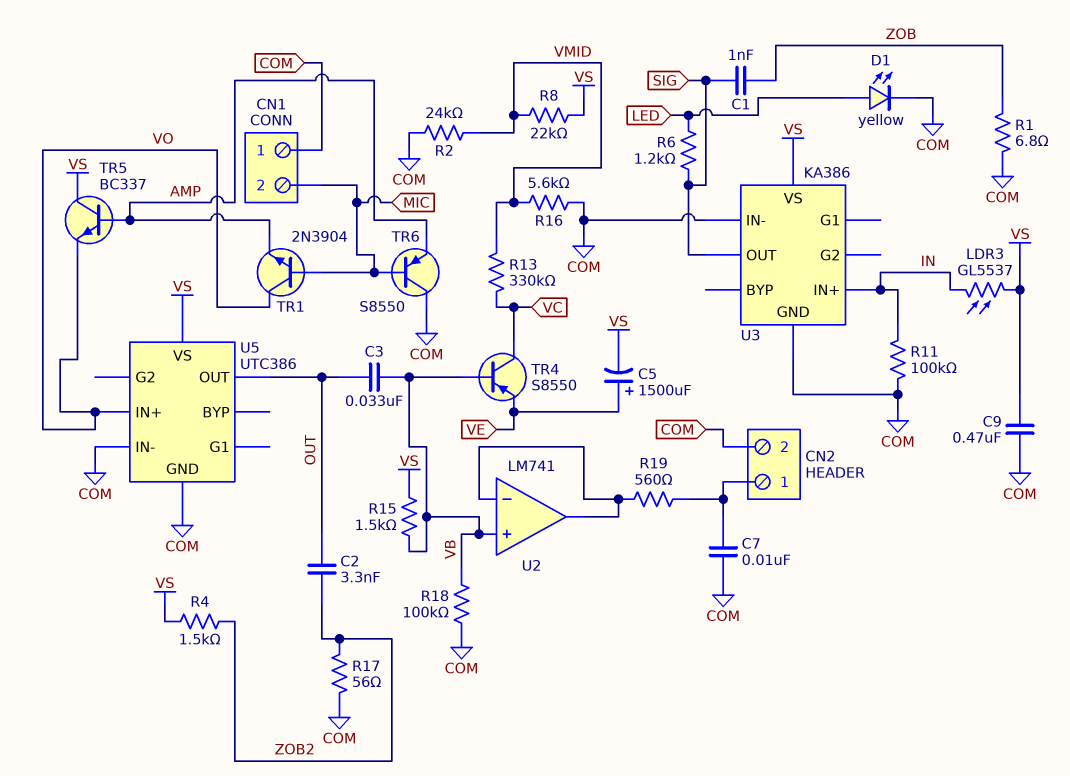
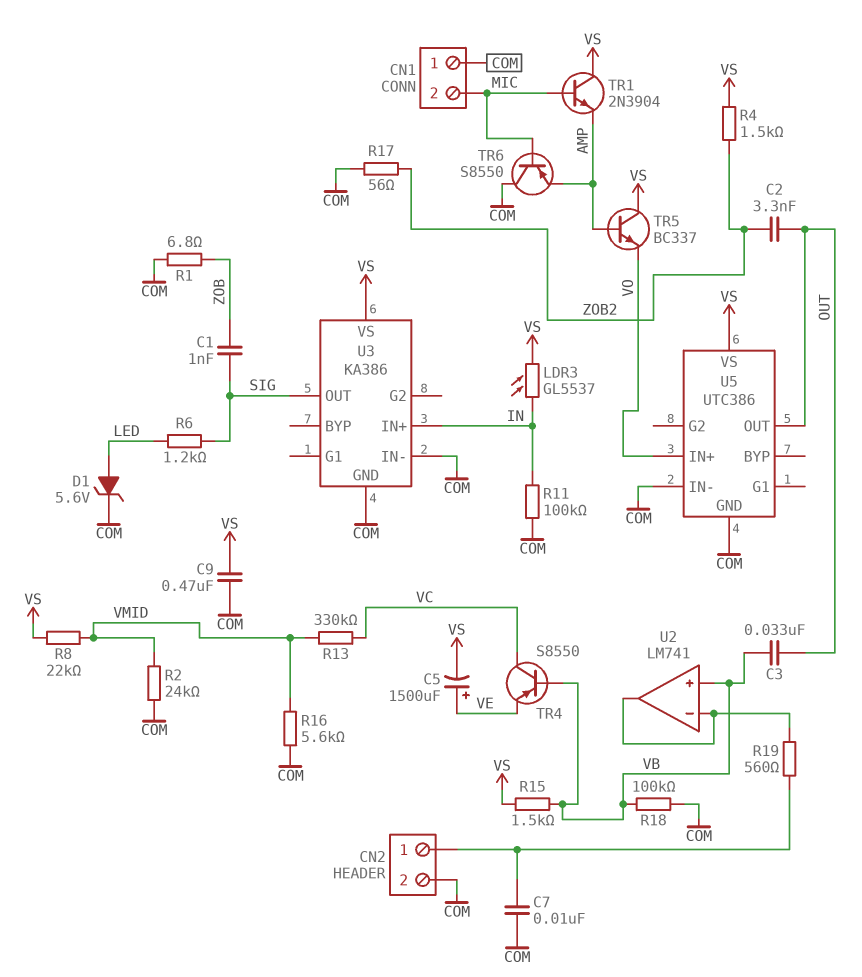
D1: LED yellow (A LED, K COM) -> zener 5.6V (A LED, K COM)
TR1: NPN 2N3904 (B MIC, C VO, E AMP) -> NPN 2N3904 (B MIC, C VS, E AMP)

